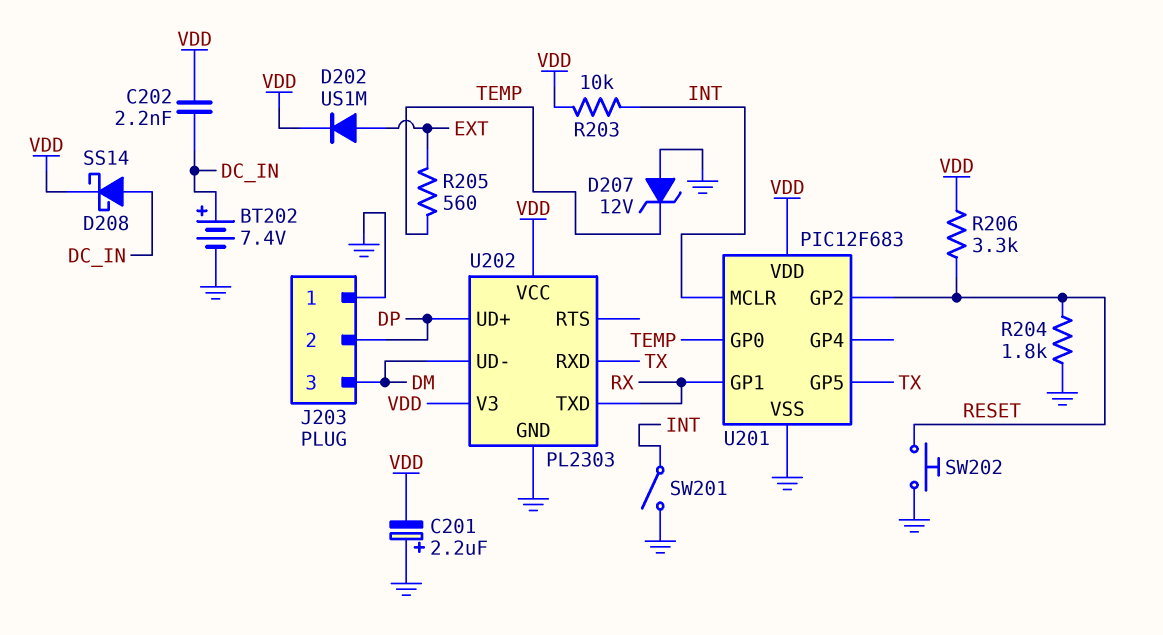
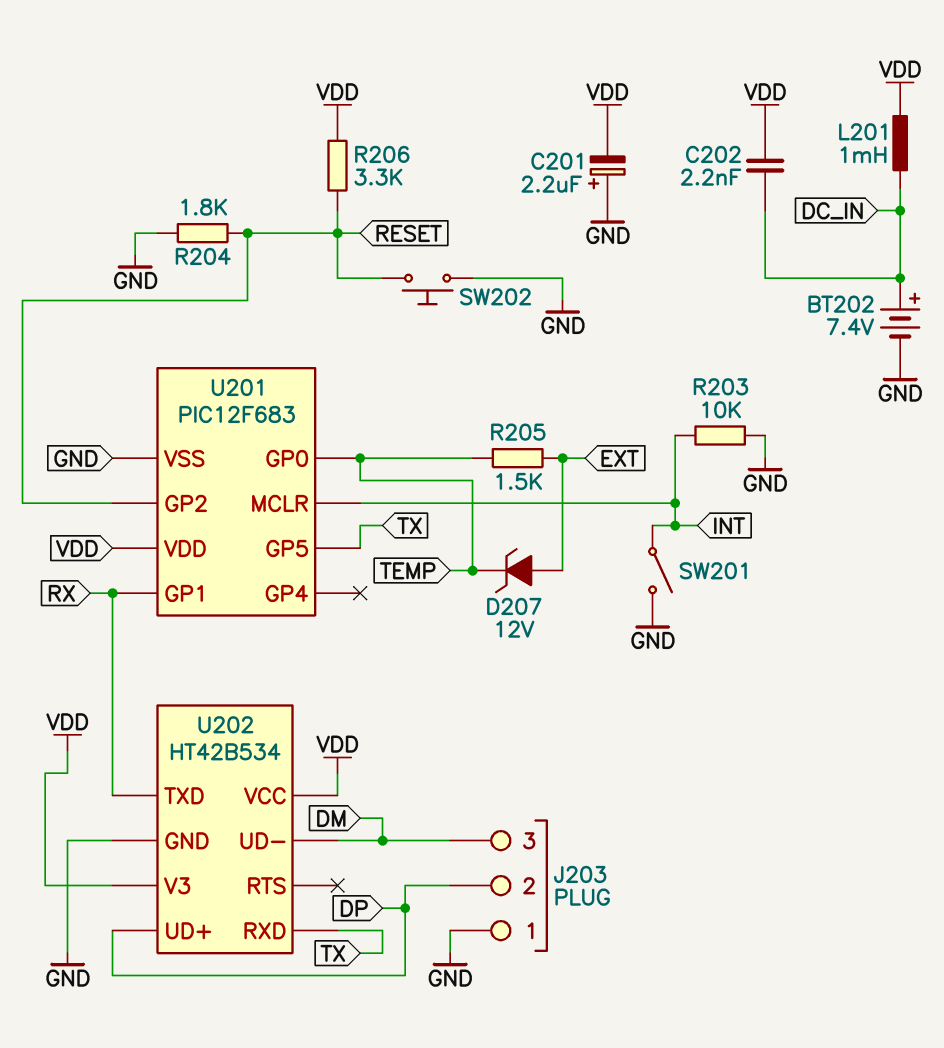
D202: diode US1M (A EXT, K VDD) -> none
D207: zener 12V (A GND, K TEMP) -> zener 12V (A EXT, K TEMP)
D208: schottky SS14 (A DC_IN, K VDD) -> none
L201: none -> 1mH (DC_IN, VDD)
R203: 10k (INT, VDD) -> 10k (GND, INT)
R205: 560 (EXT, TEMP) -> 1.5k (EXT, TEMP)
U202: PL2303 -> HT42B534

